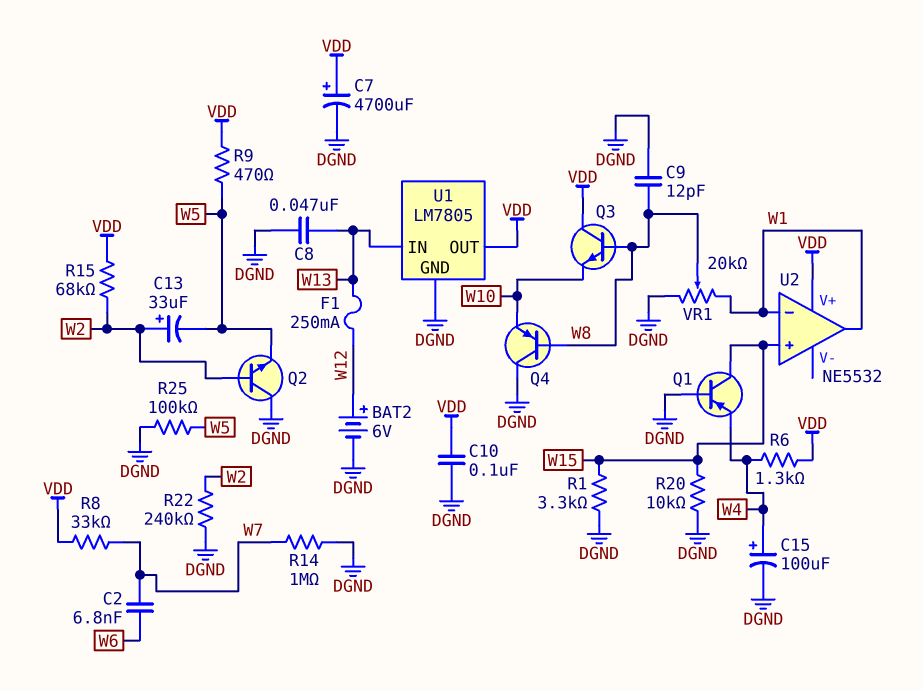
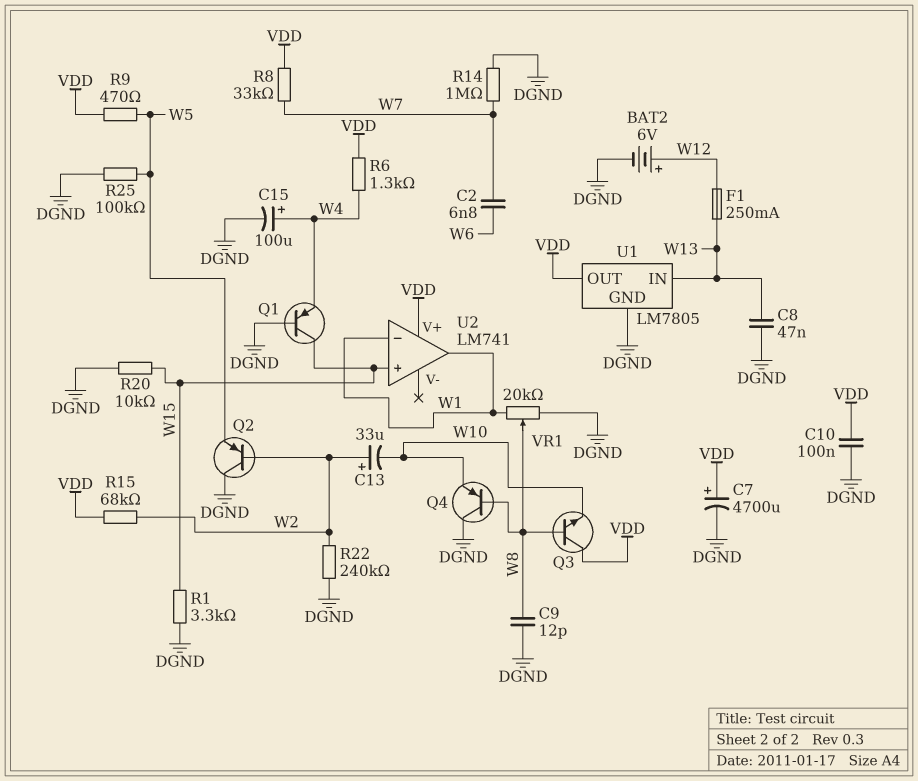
C13: 33uF (plus W2, minus W5) -> 33uF (plus W2, minus W10)
Q2: NPN (B W2, C DGND, E W5) -> PNP (B W2, C DGND, E W5)
U2: NE5532 -> LM741

